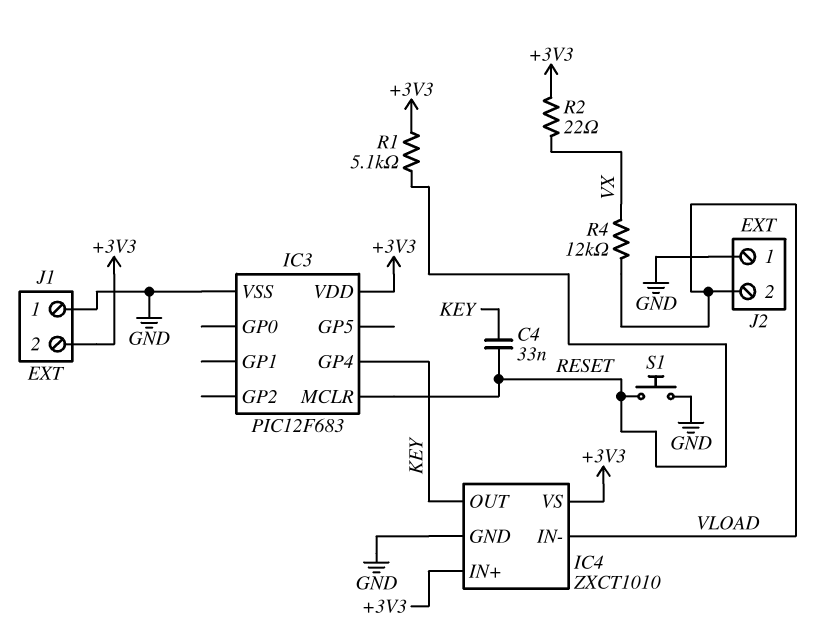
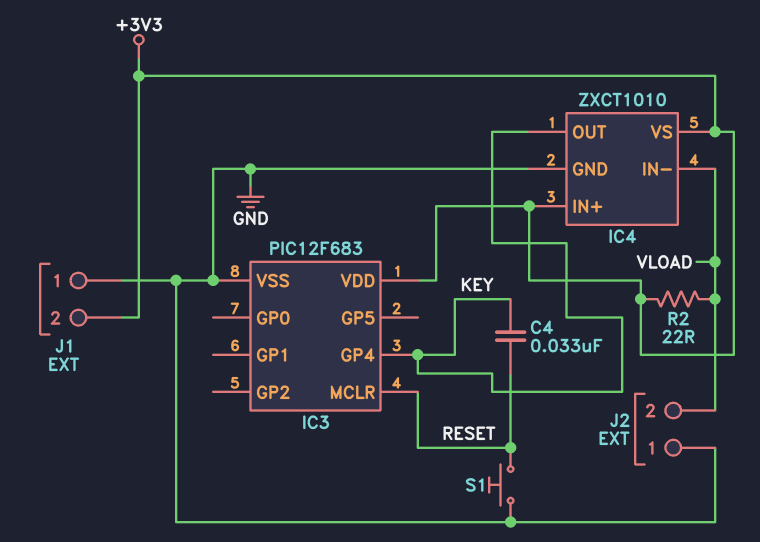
R1: 5.1k (+3V3, RESET) -> none
R2: 22 (+3V3, VX) -> 22 (+3V3, VLOAD)
R4: 12k (VLOAD, VX) -> none

